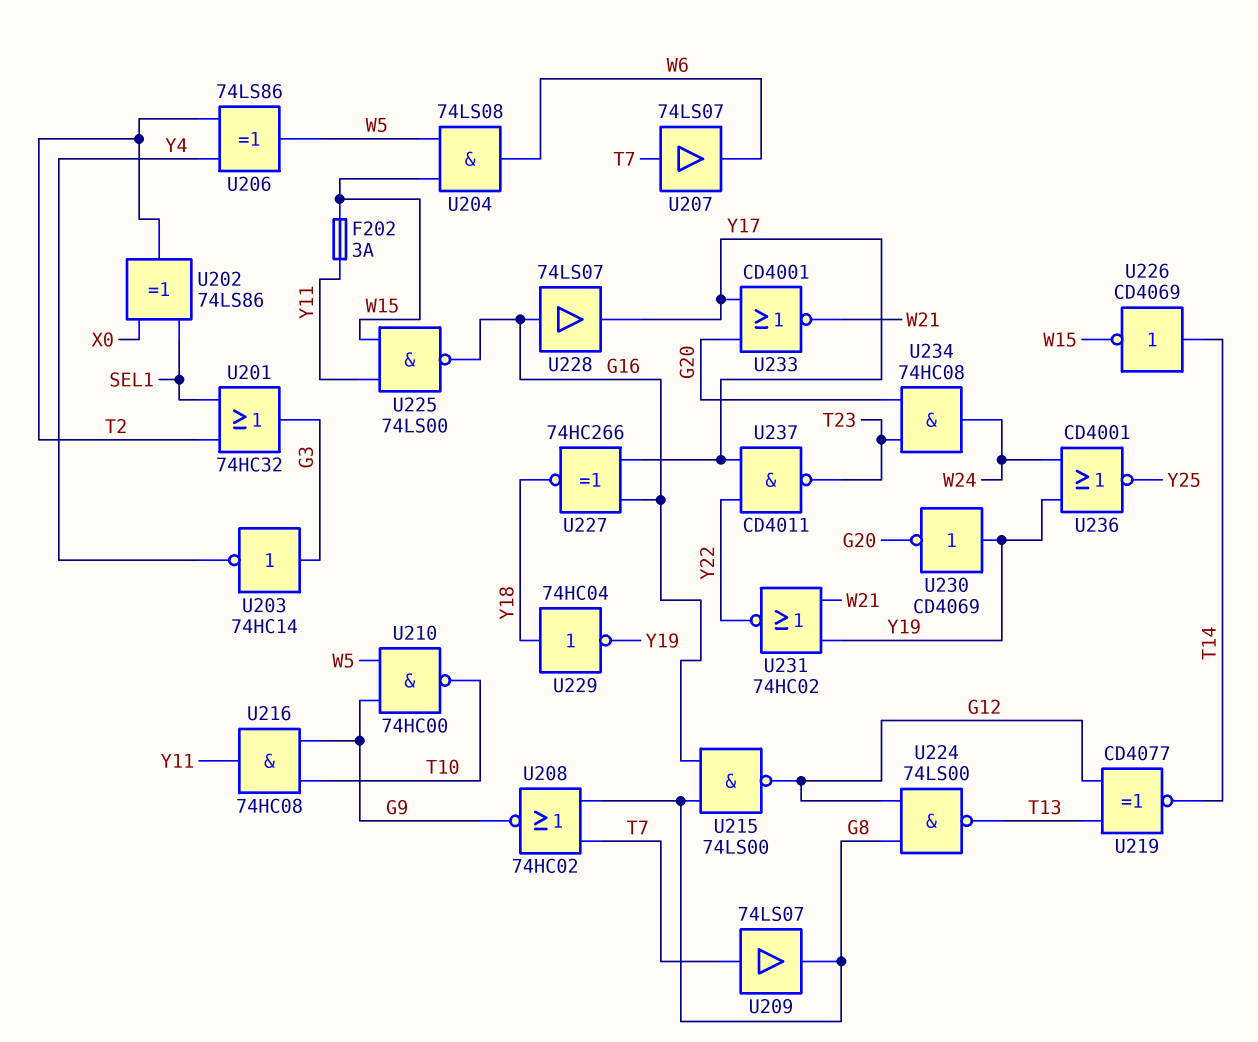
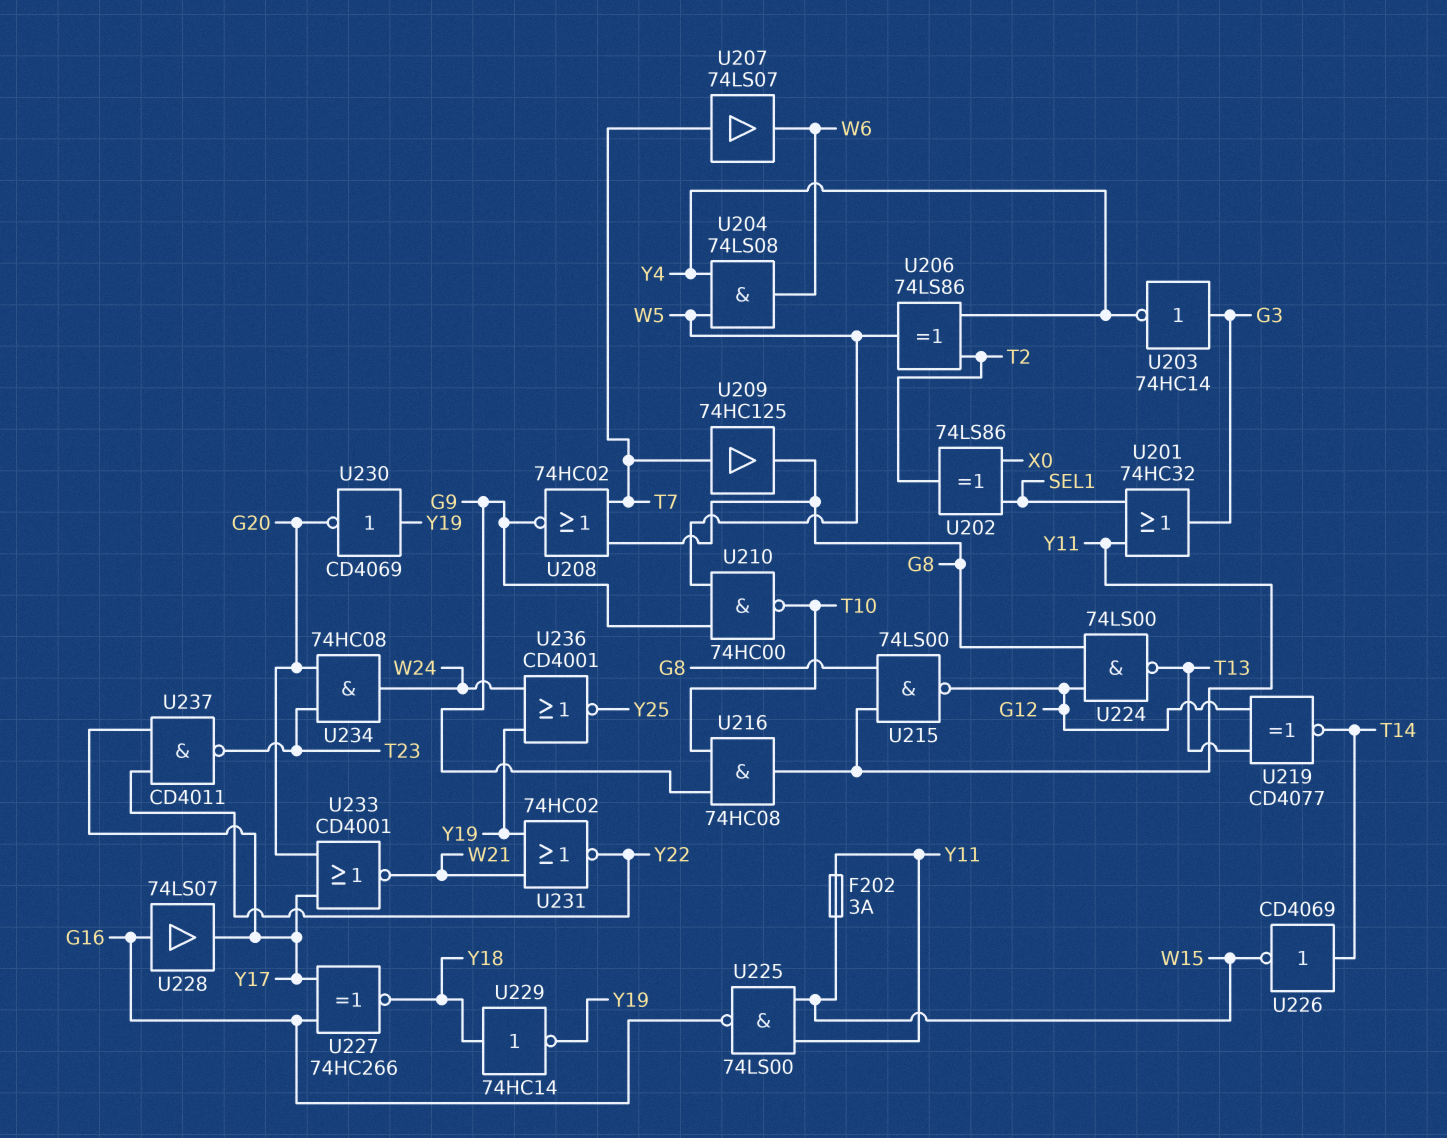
U201: OR 74HC32 (in SEL1, in T2, out G3) -> OR 74HC32 (in SEL1, in Y11, out G3)
U204: AND 74LS08 (in W5, in W15, out W6) -> AND 74LS08 (in W5, in Y4, out W6)
U209: buffer 74LS07 (in T7, out G8) -> buffer 74HC125 (in T7, out G8)
U215: NAND 74LS00 (in G8, in G16, out G12) -> NAND 74LS00 (in G8, in Y11, out G12)
U229: NOT 74HC04 (in Y18, out Y19) -> NOT 74HC14 (in Y18, out Y19)

